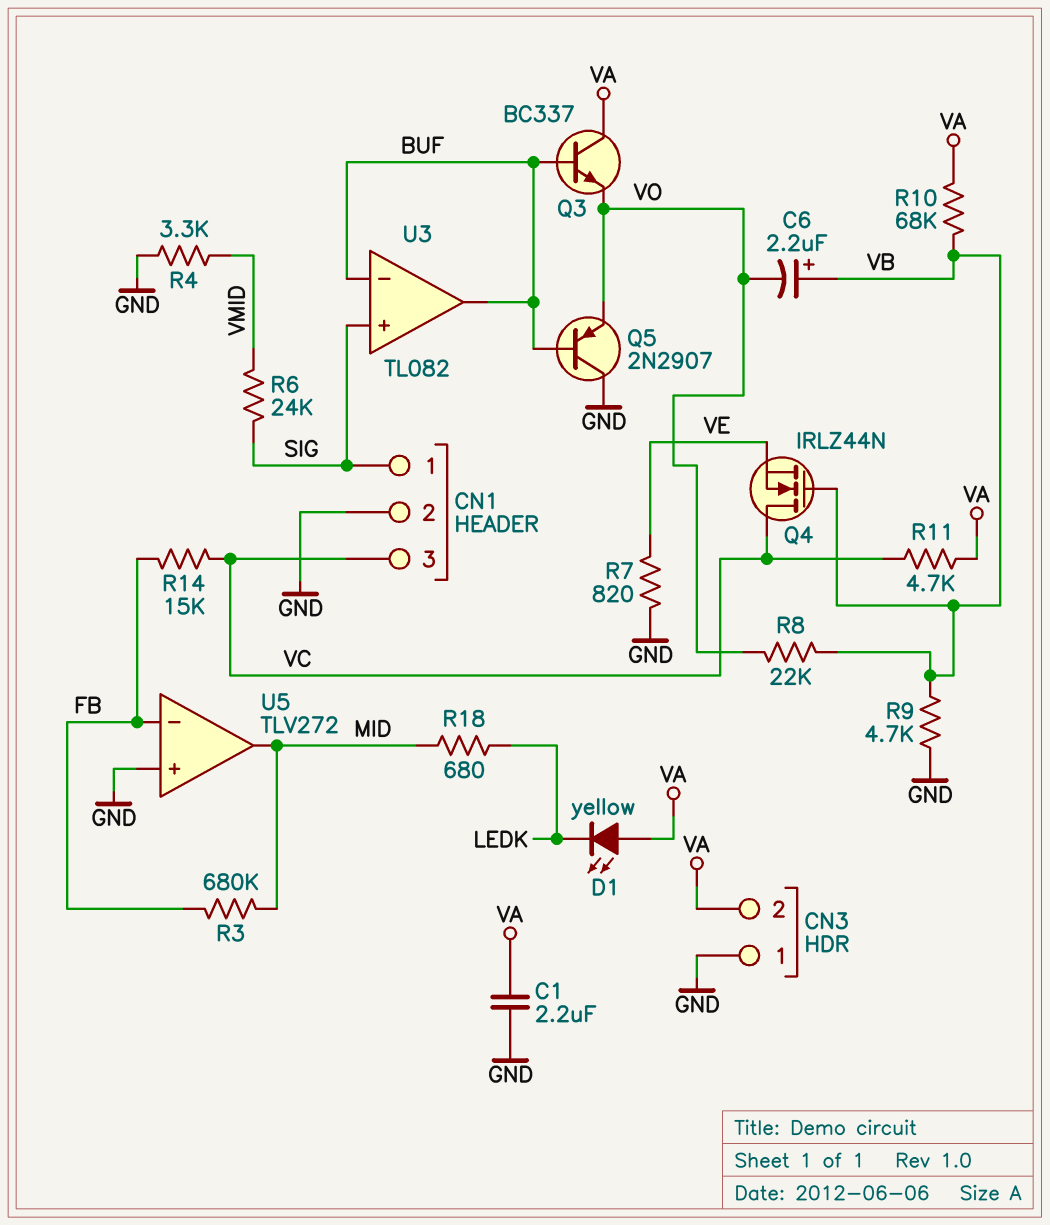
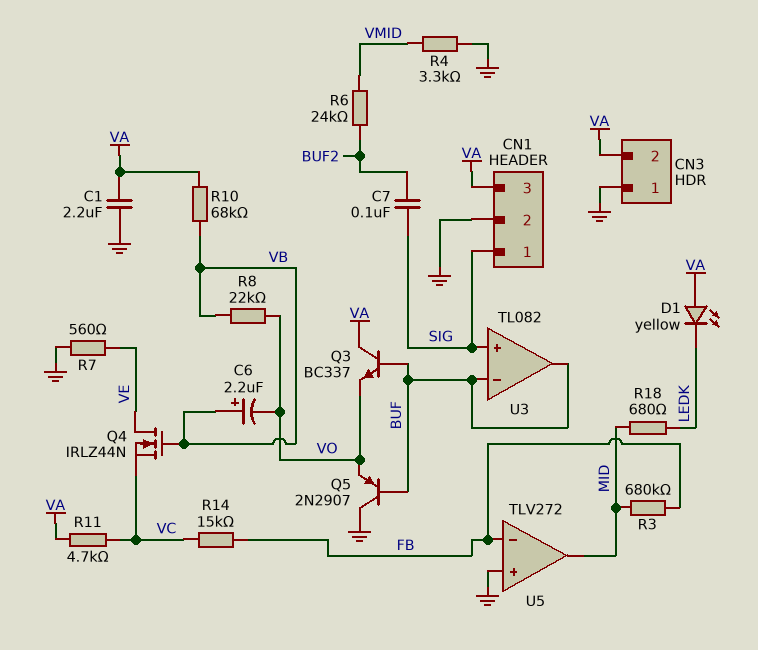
C7: none -> 100nF (BUF2, SIG)
CN1 pin 3: VC -> VA
Q4: NMOS IRLZ44N (G VB, D VC, S VE) -> NMOS IRLZ44N (G VB, D VE, S VC)
R6: 24k (SIG, VMID) -> 24k (BUF2, VMID)
R7: 820 (GND, VE) -> 560 (GND, VE)
R9: 4.7k (GND, VB) -> none

